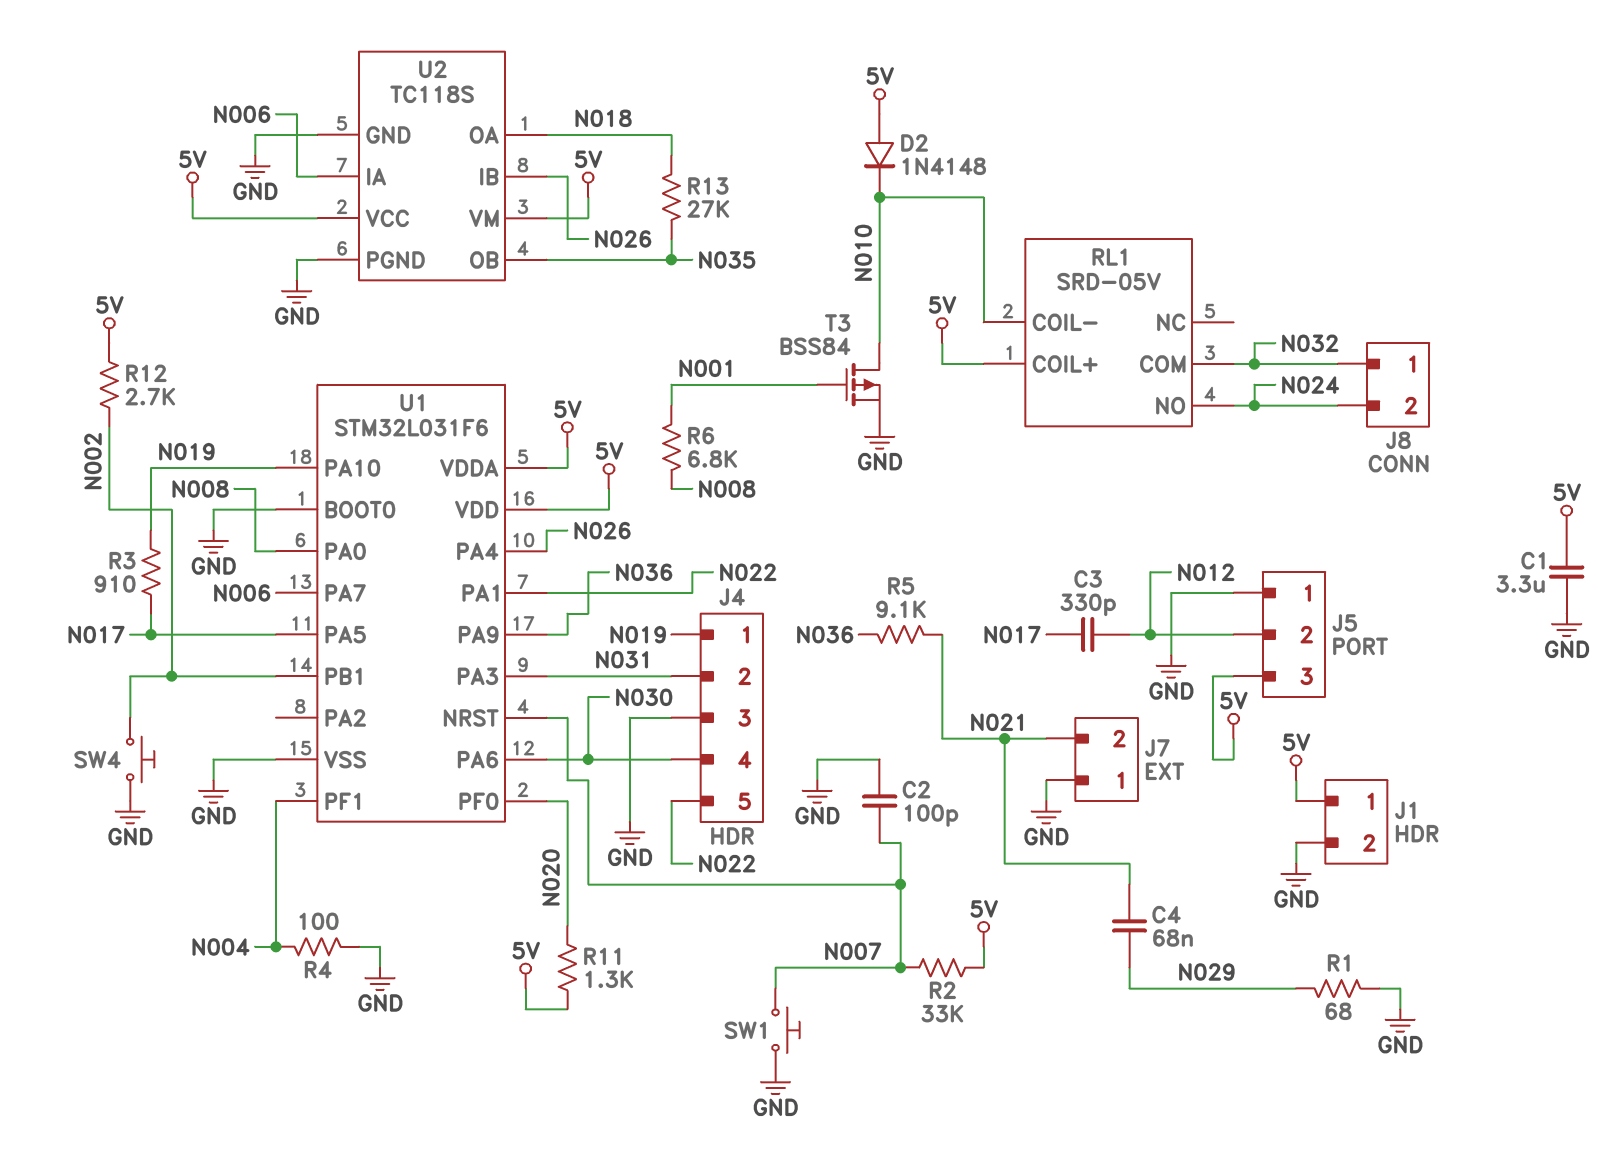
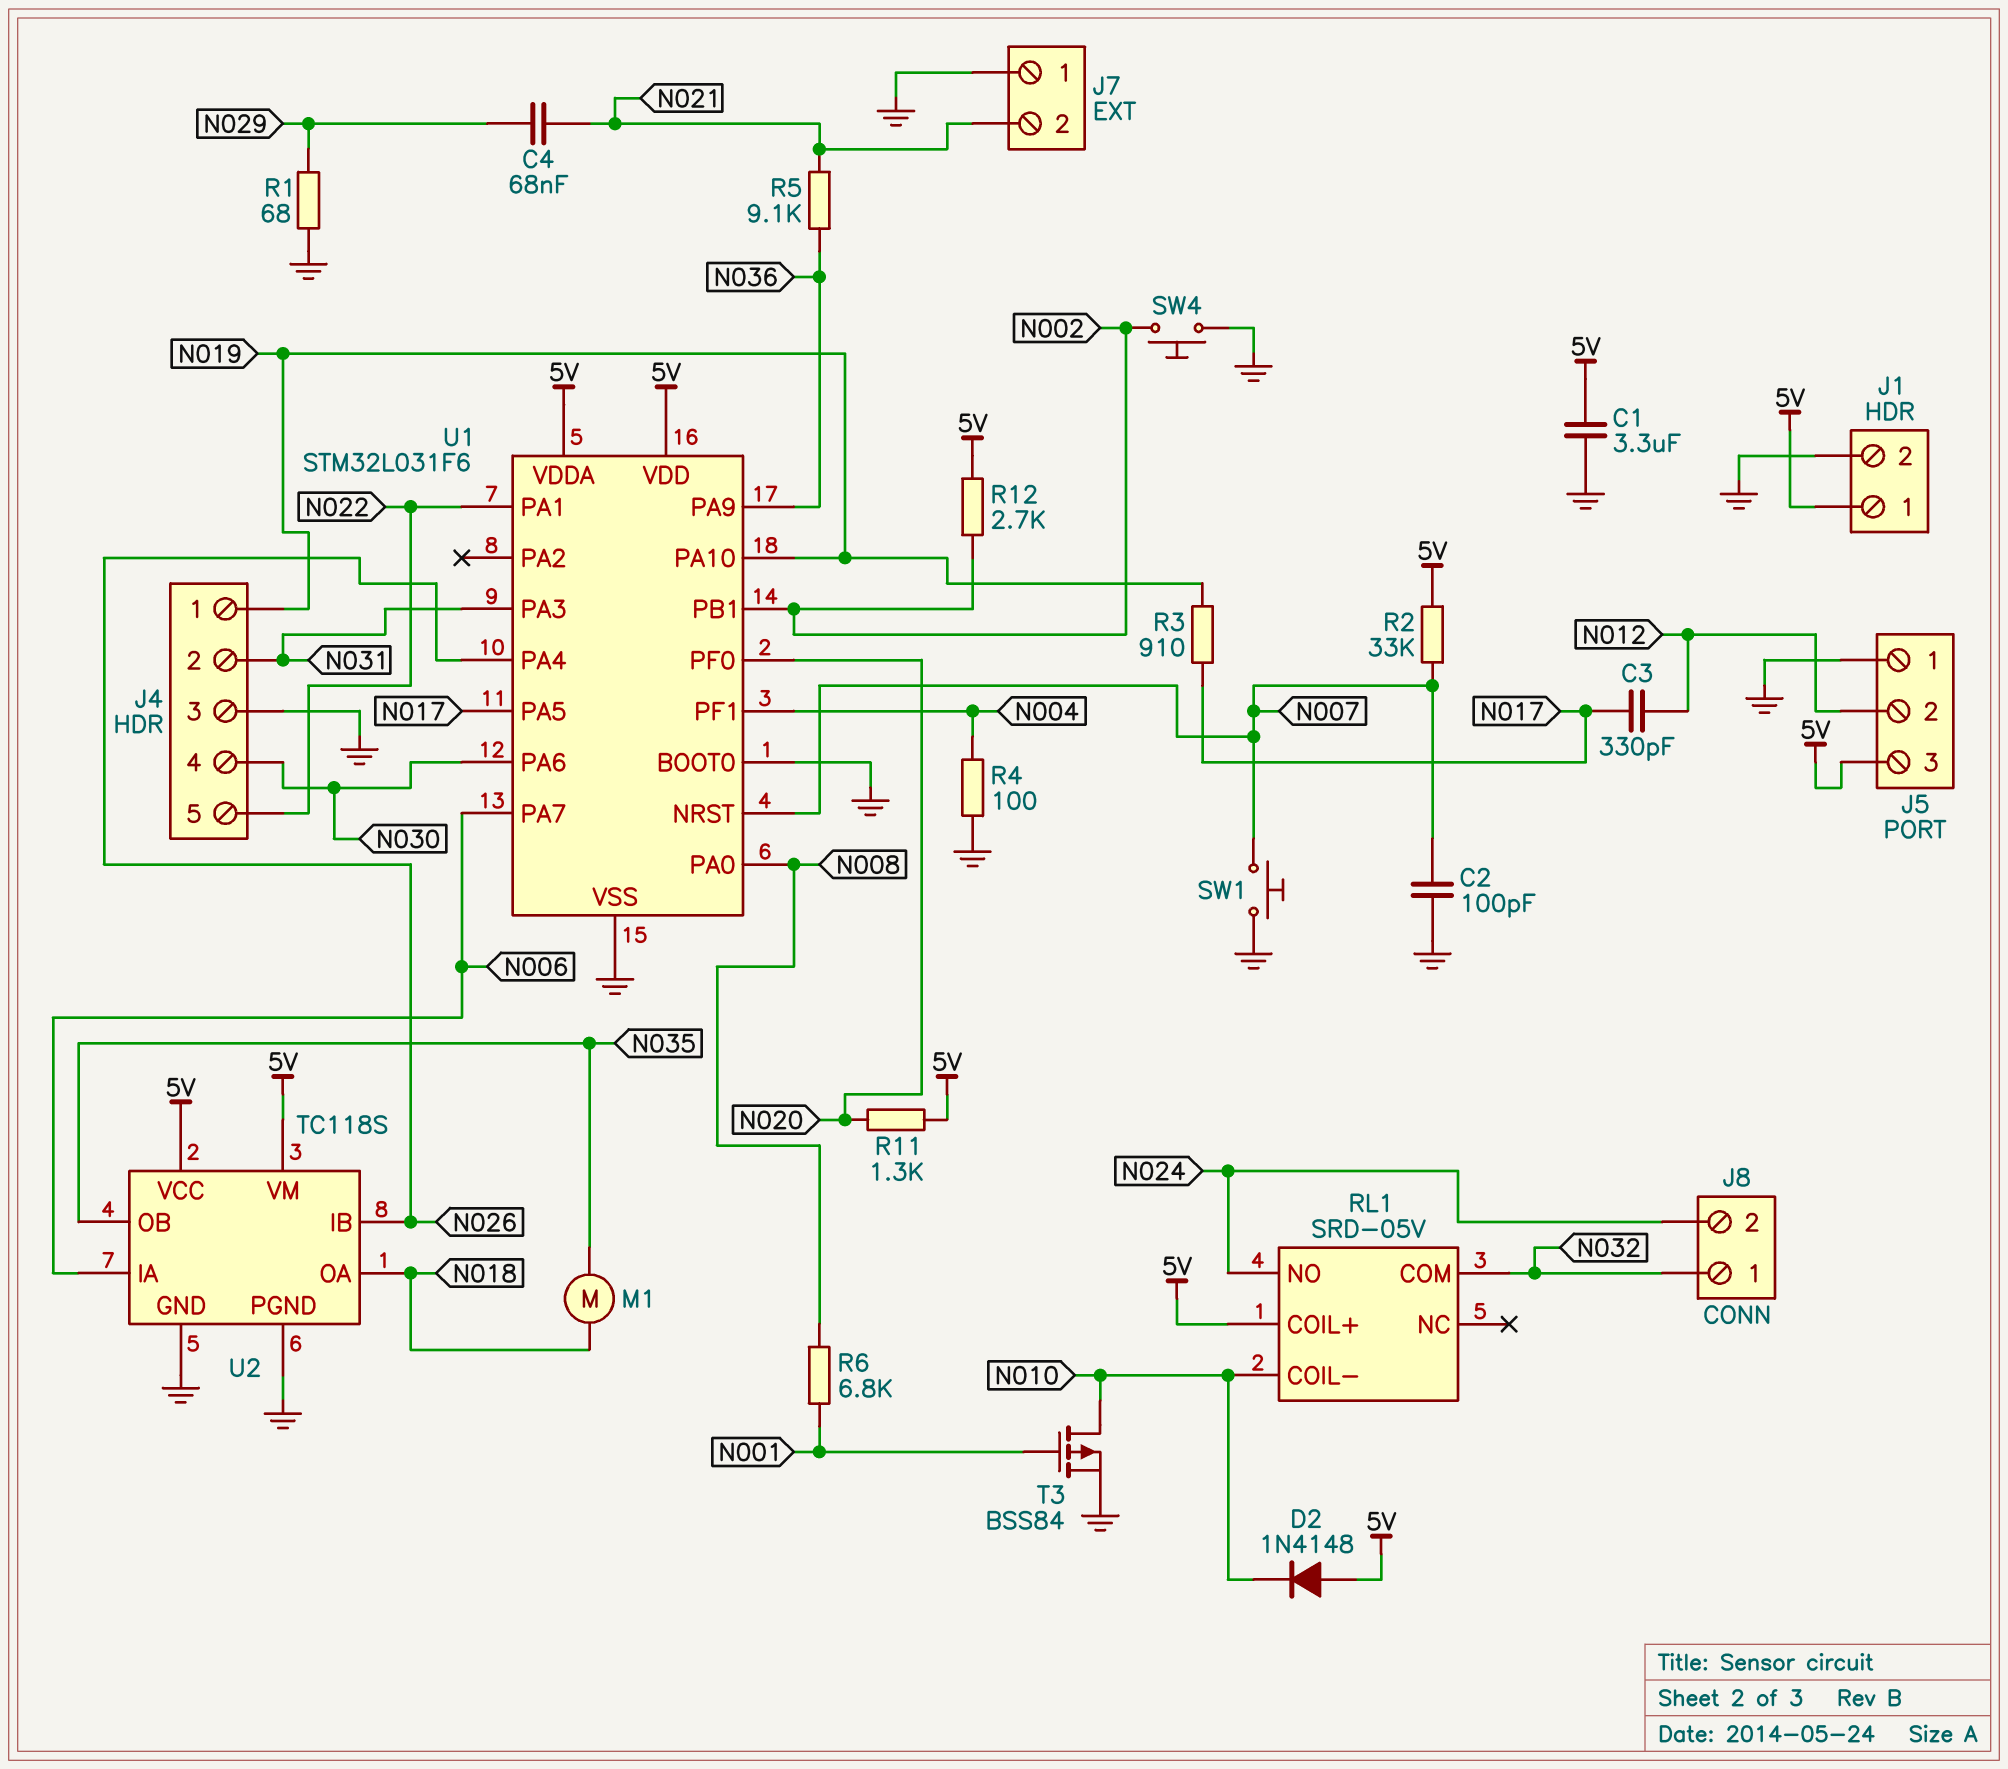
M1: none -> motor (N018, N035)
R13: 27k (N018, N035) -> none

